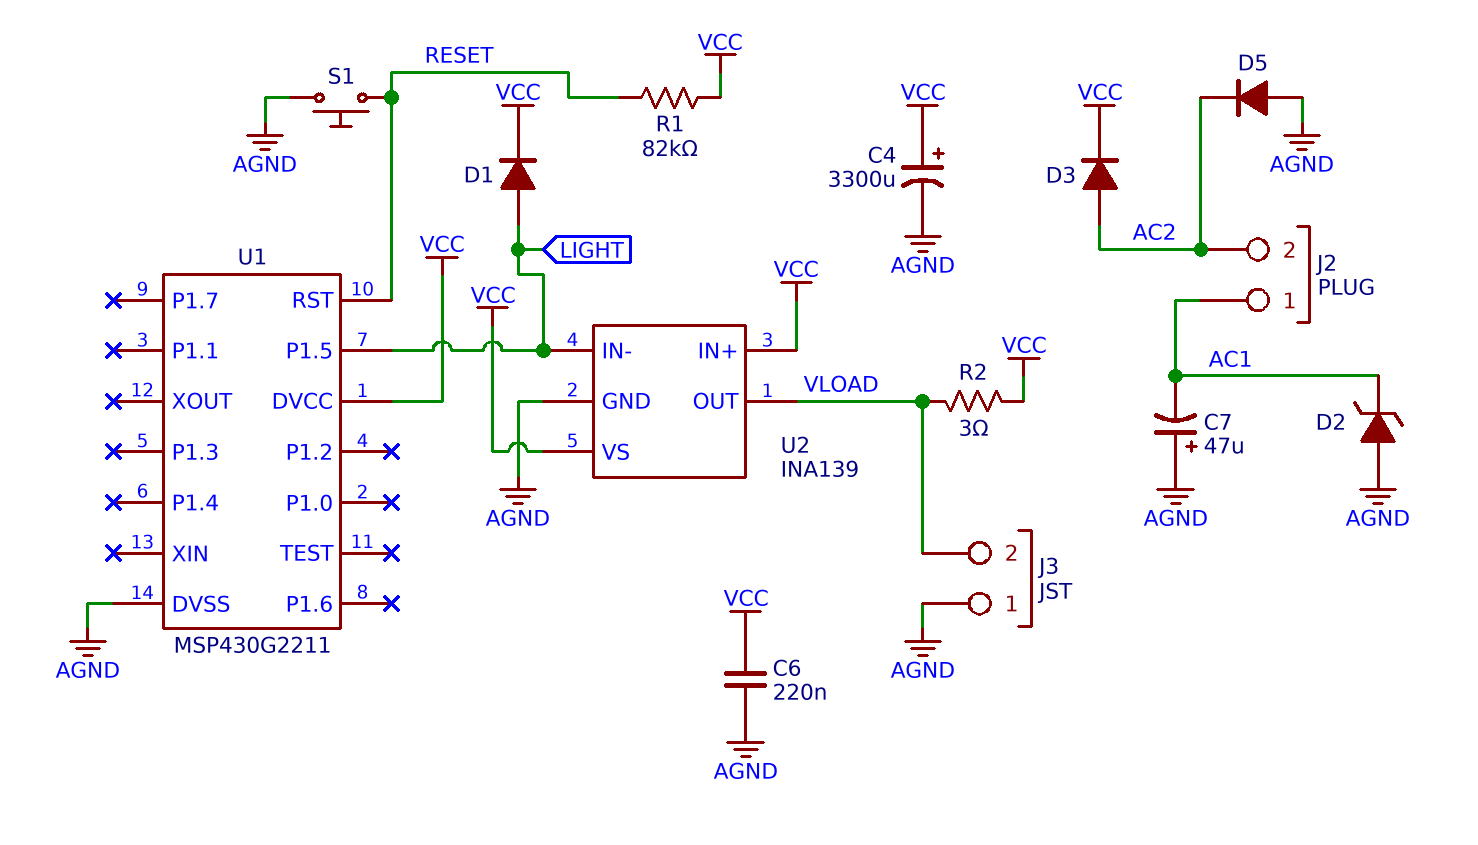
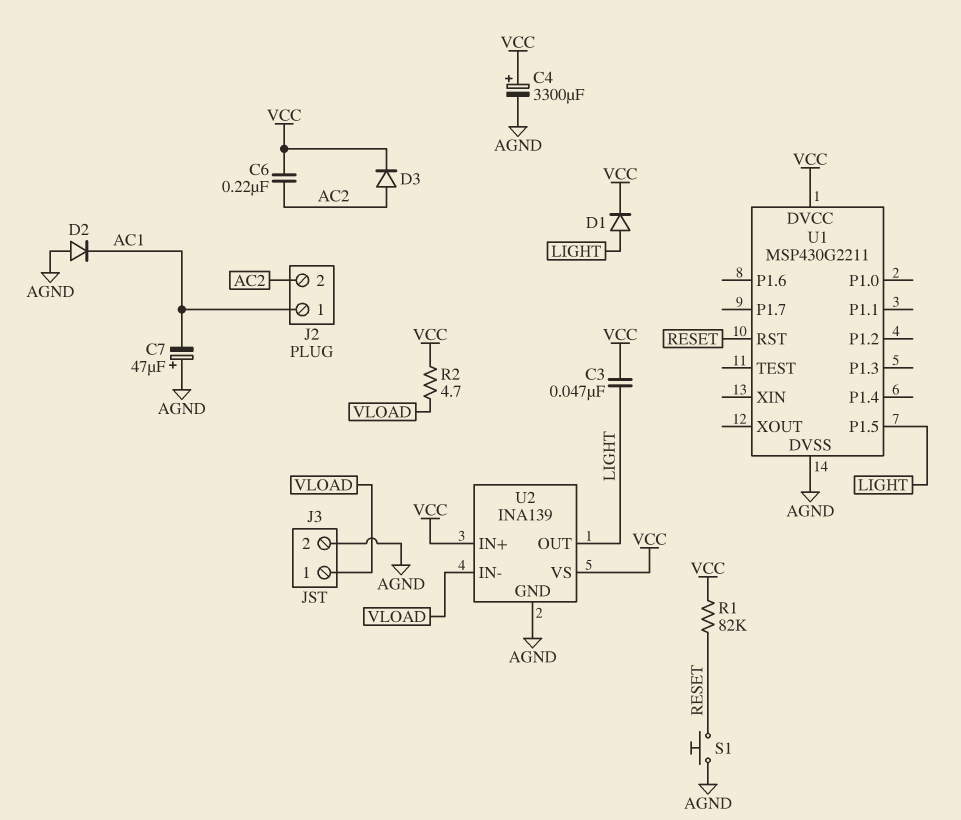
C3: none -> 47nF (LIGHT, VCC)
C6: 220nF (AGND, VCC) -> 220nF (AC2, VCC)
D2: zener (A AGND, K AC1) -> diode (A AGND, K AC1)
D5: diode (A AGND, K AC2) -> none
J3 pin 1: AGND -> VLOAD
J3 pin 2: VLOAD -> AGND
R2: 3 (VCC, VLOAD) -> 4.7 (VCC, VLOAD)
U2 pin IN-: LIGHT -> VLOAD
U2 pin OUT: VLOAD -> LIGHT

